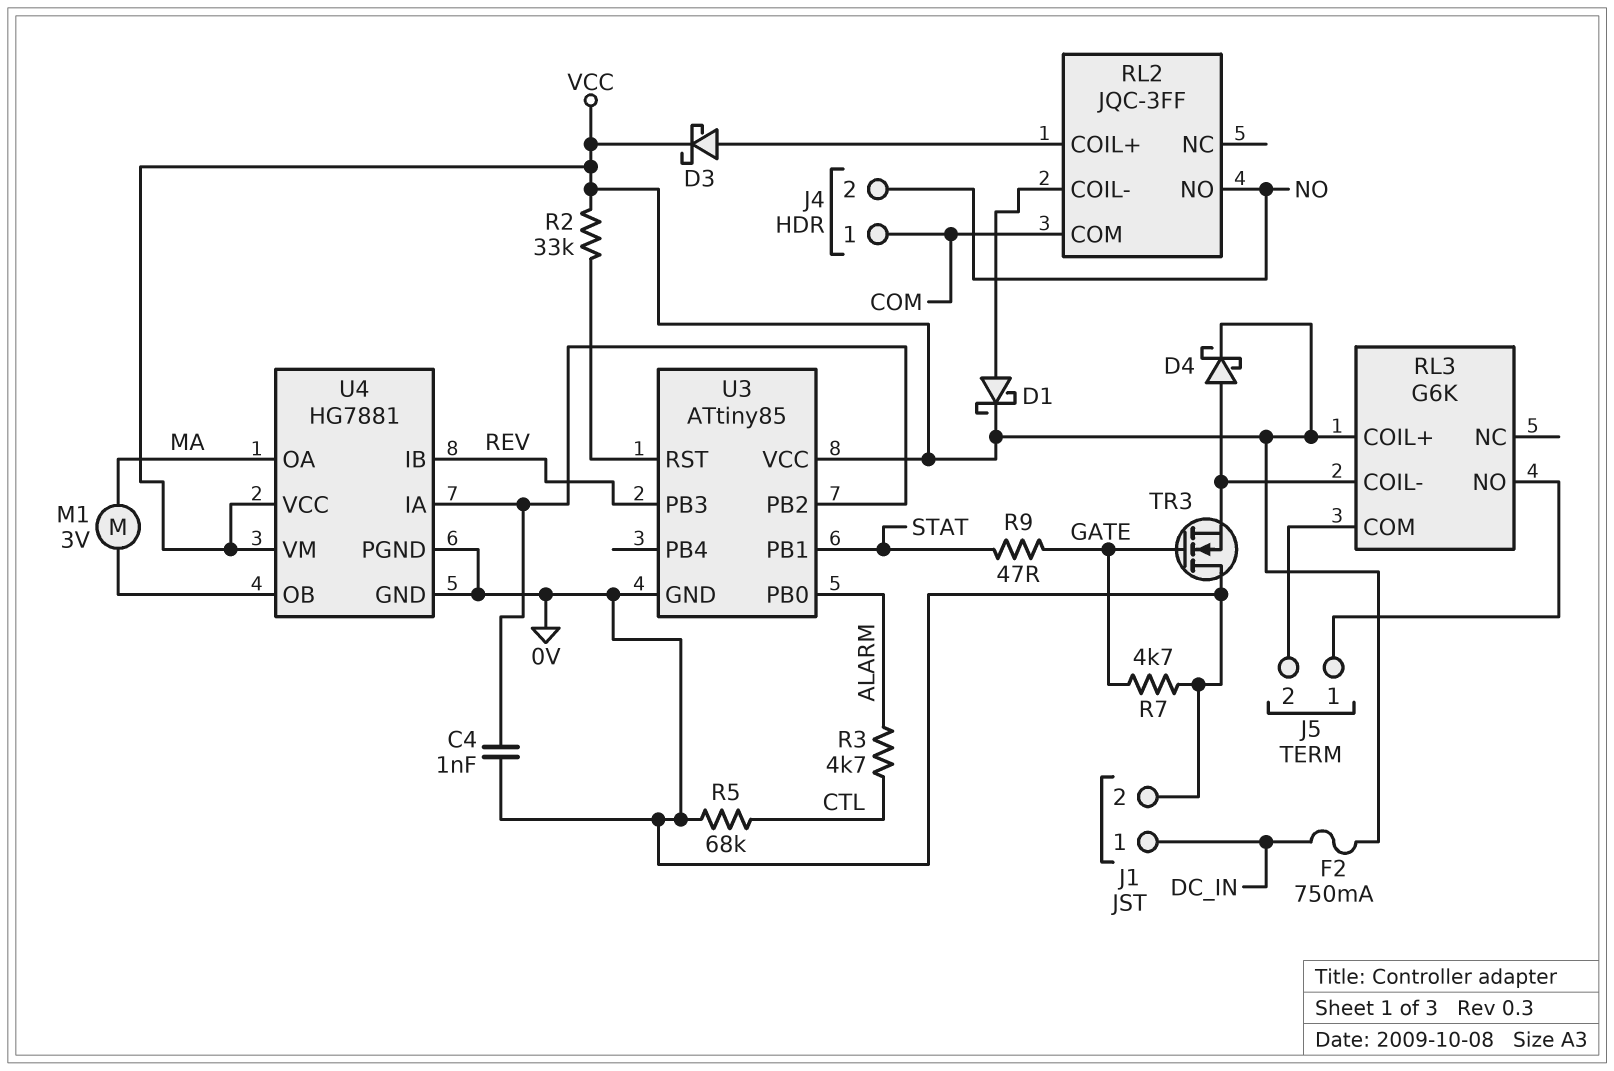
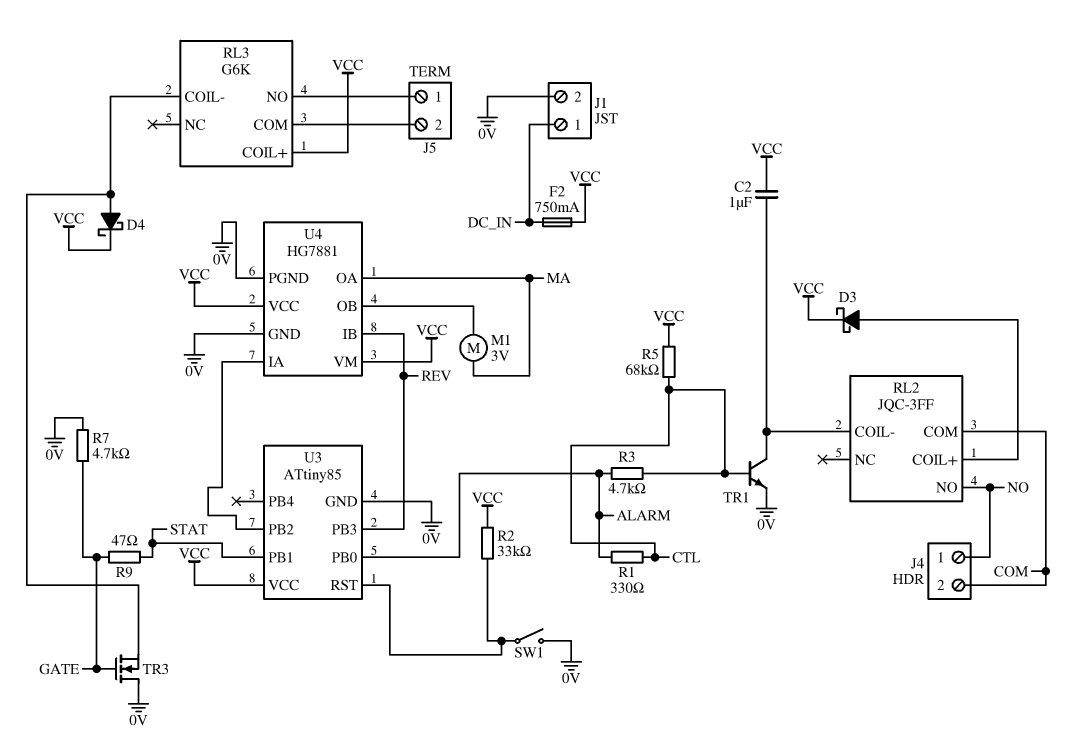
C2: none -> 1uF (RL2/COIL-, VCC)
C4: 1nF (0V, U3/PB2) -> none
D1: schottky (A RL2/COIL-, K VCC) -> none
J4 pin 1: COM -> NO
J4 pin 2: NO -> COM
R1: none -> 330 (ALARM, CTL)
R5: 68k (0V, CTL) -> 68k (CTL, VCC)
SW1: none -> switch (0V, U3/RST)
TR1: none -> NPN (B CTL, C RL2/COIL-, E 0V)

